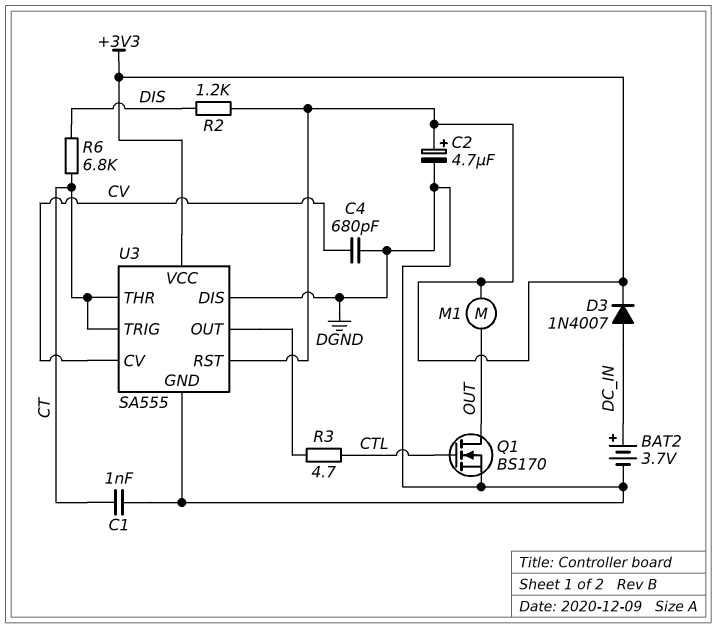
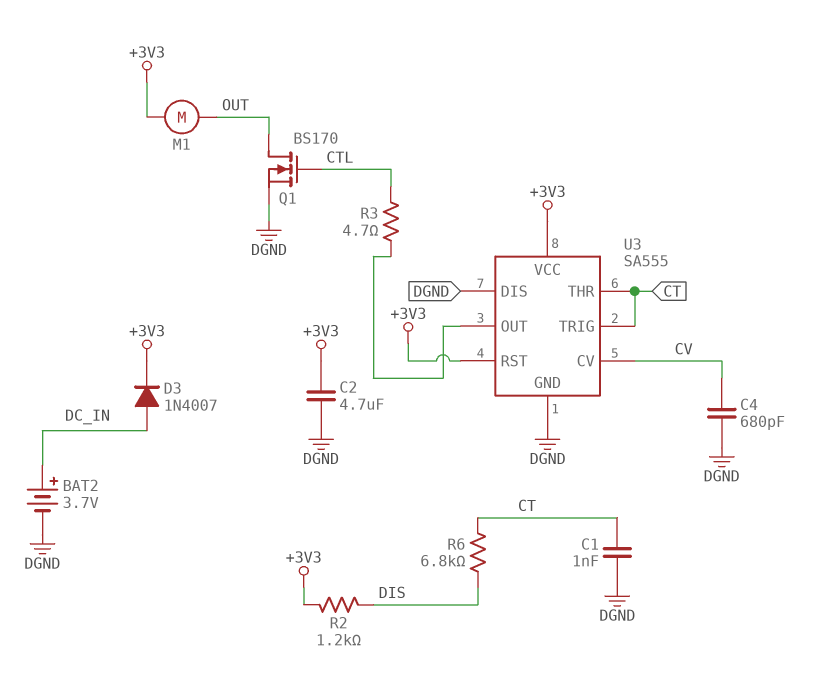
C2: 4.7uF (plus +3V3, minus DGND) -> 4.7uF (+3V3, DGND)

